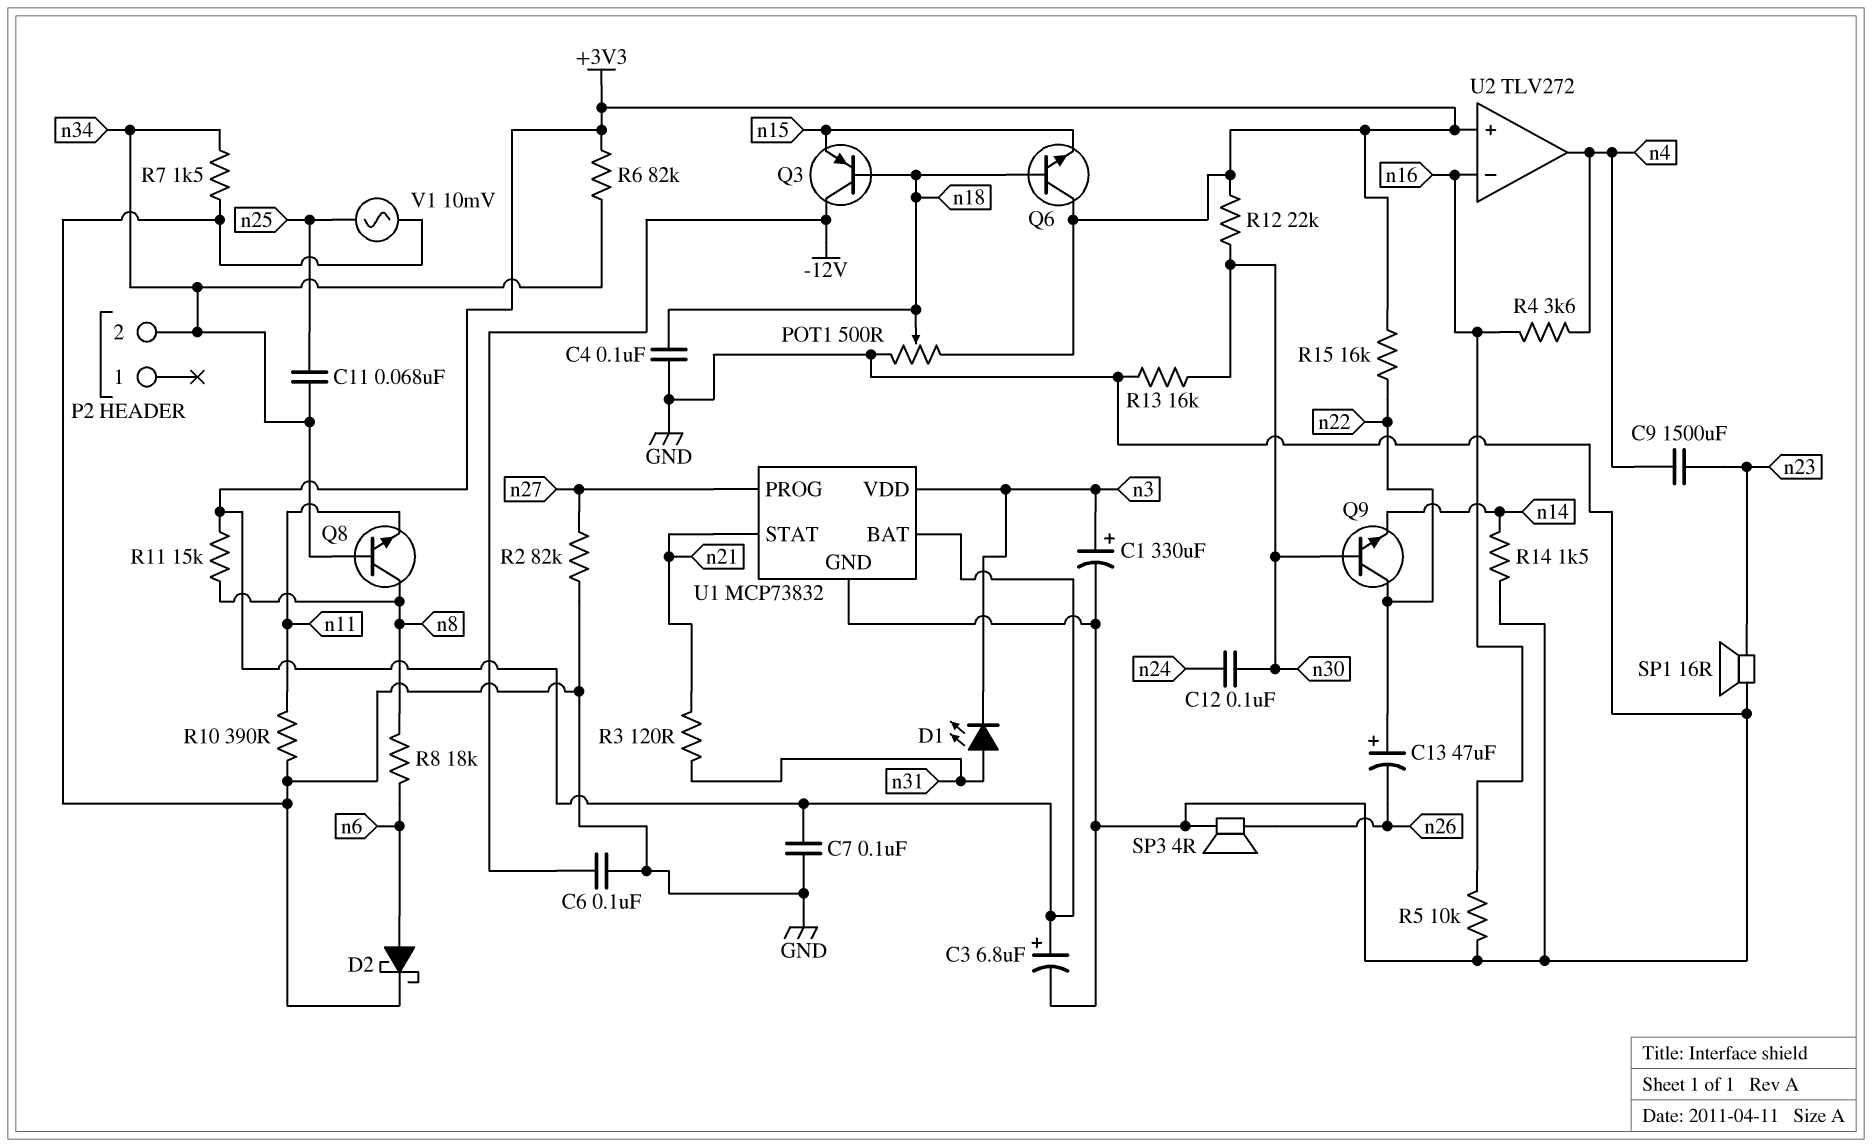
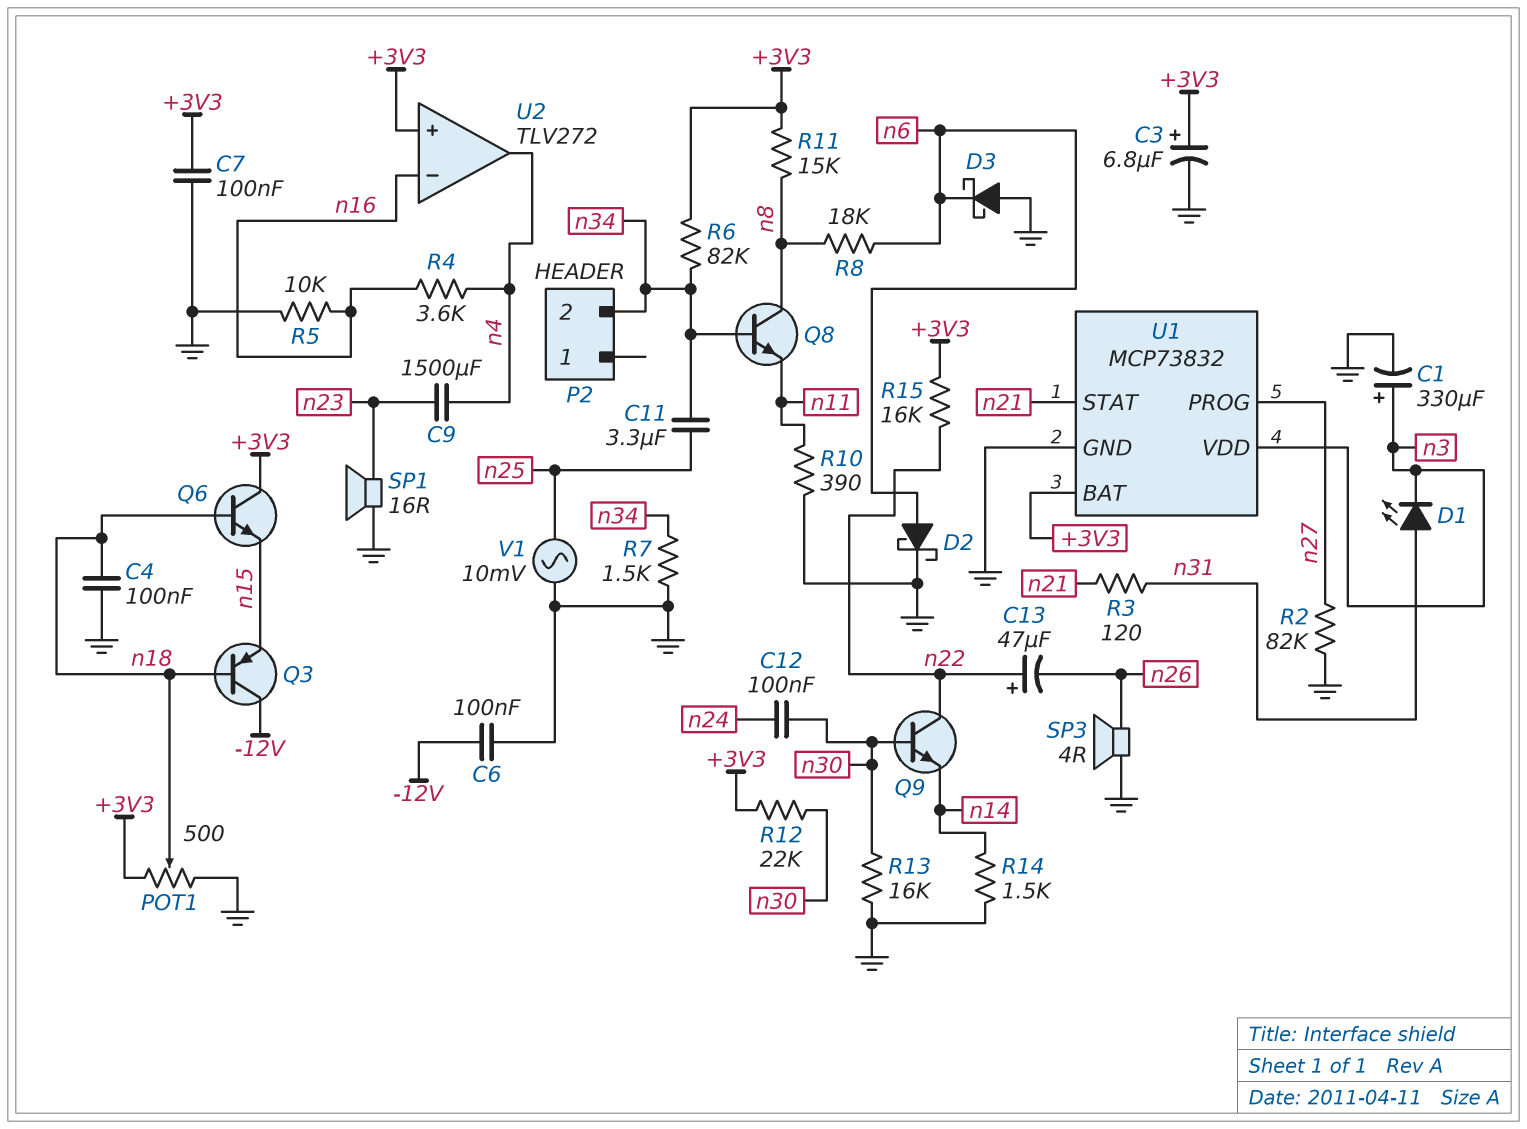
C11: 68nF (n25, n34) -> 3.3uF (n25, n34)
D3: none -> schottky (A GND, K n6)

